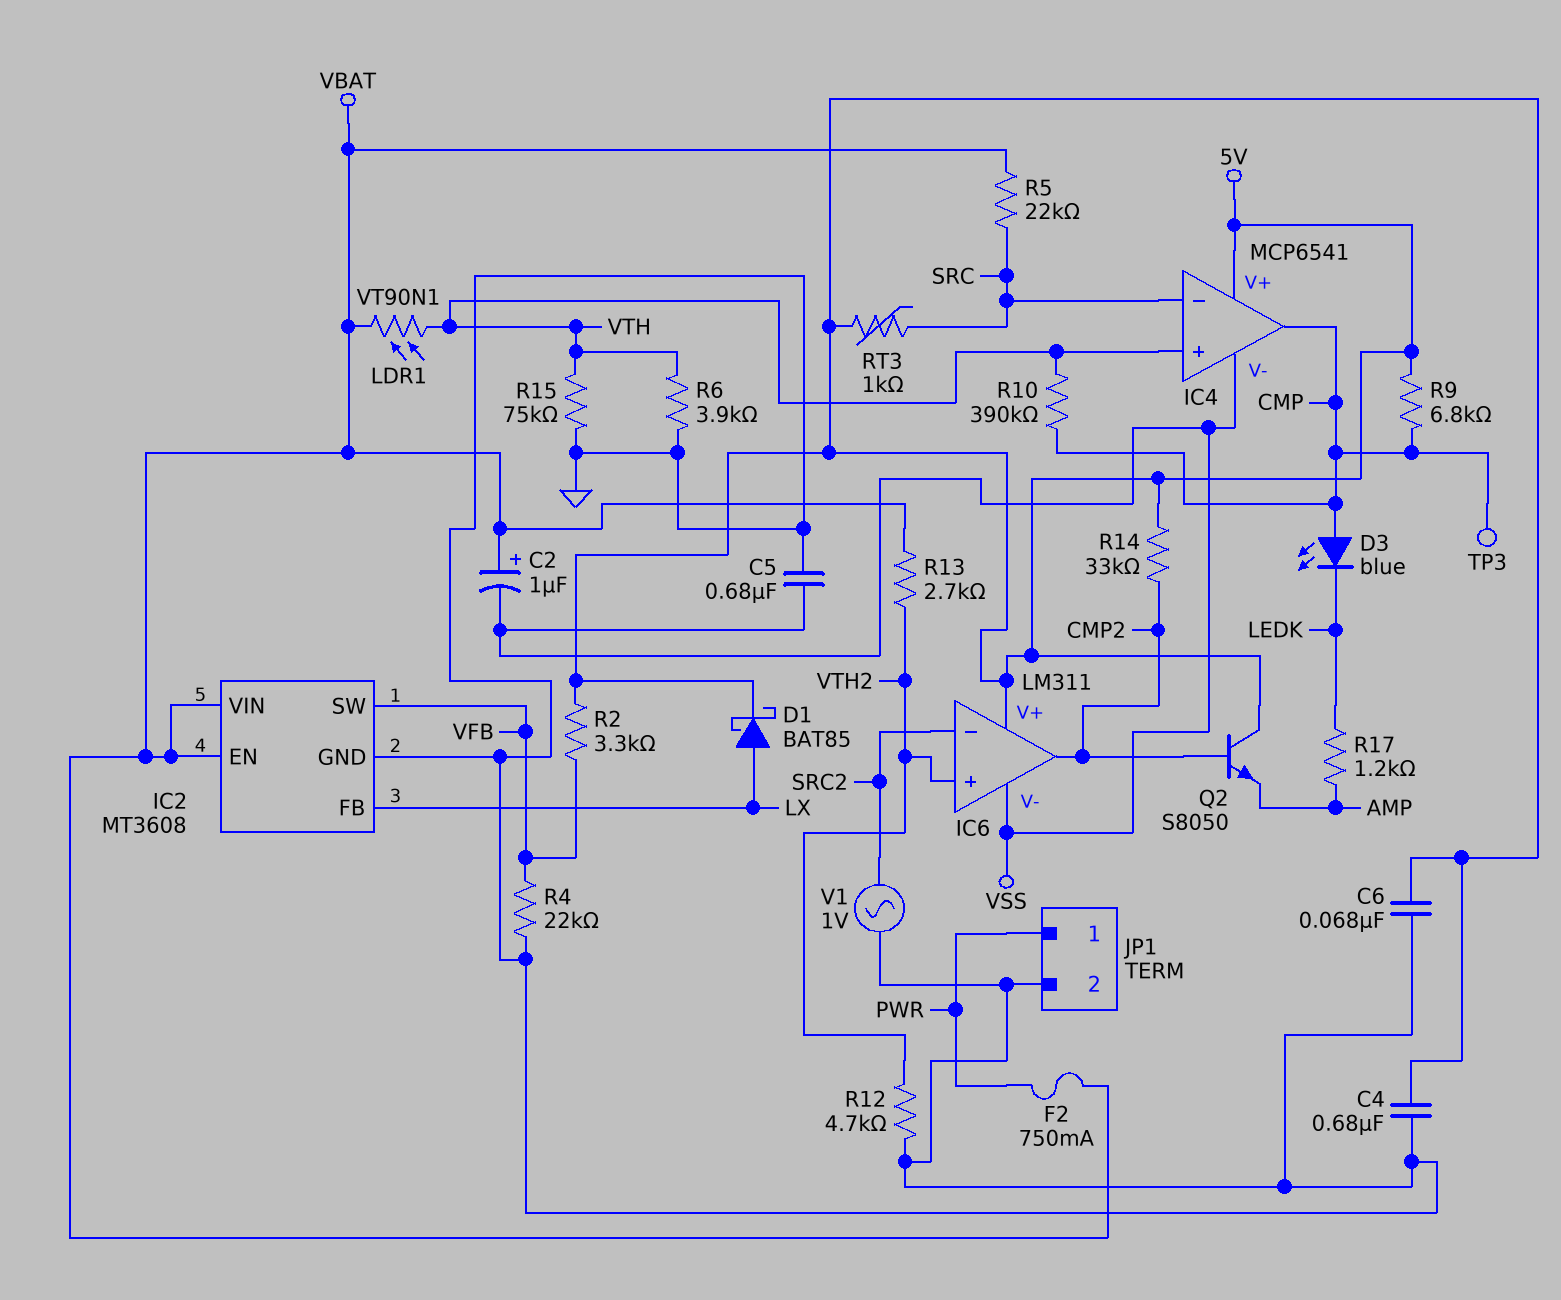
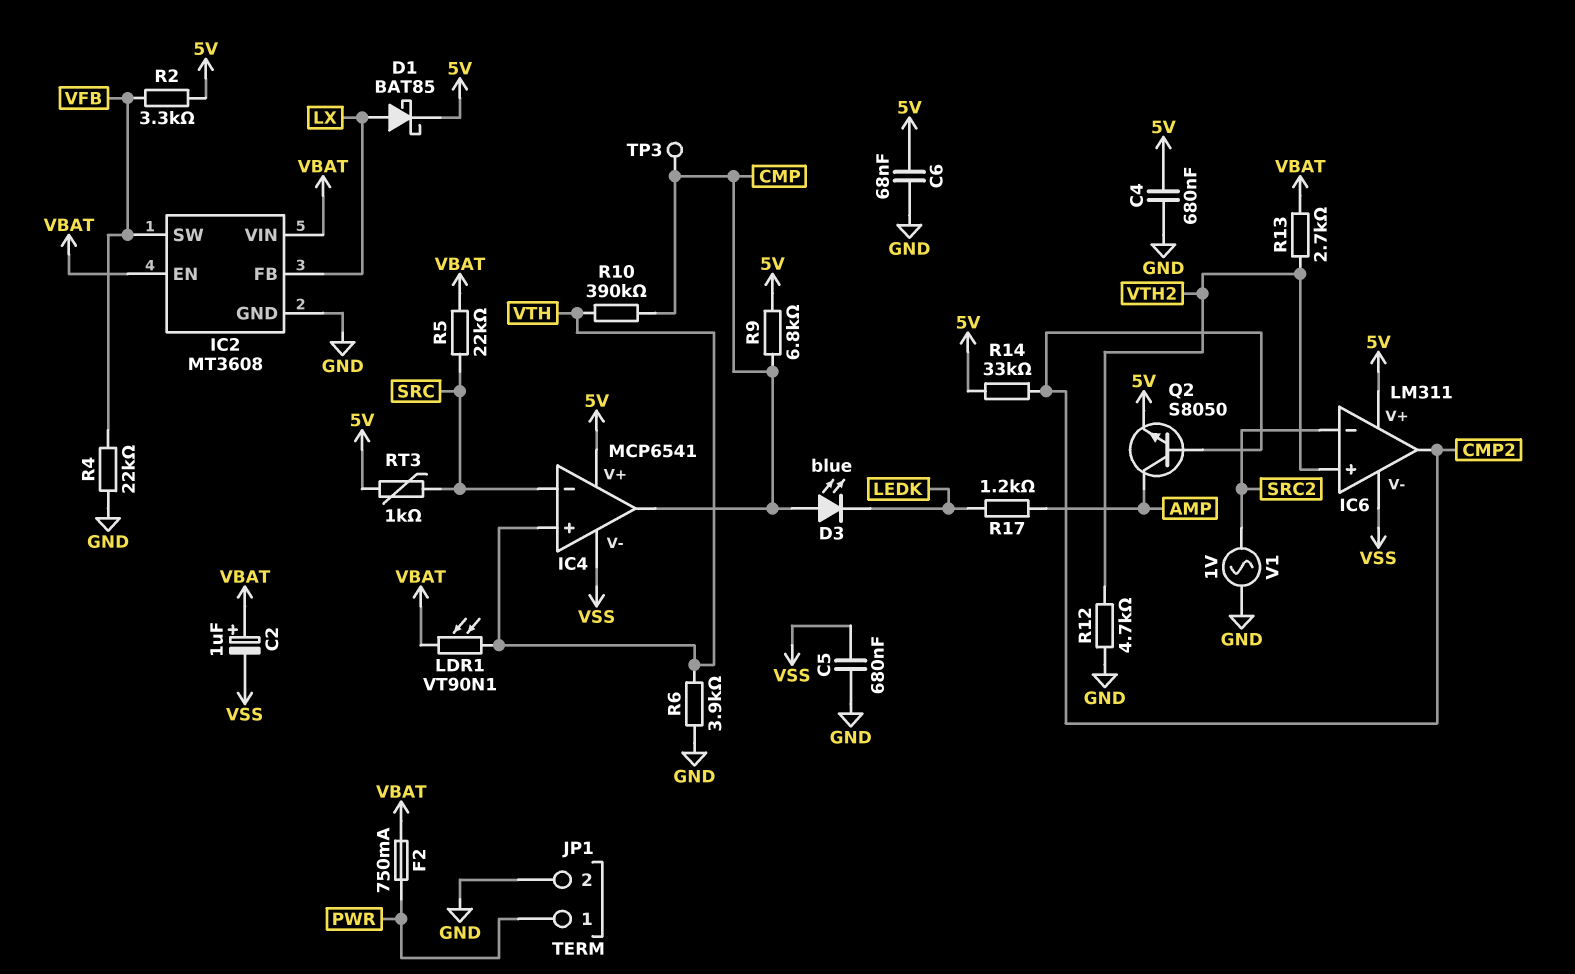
Q2: NPN S8050 (B CMP2, C 5V, E AMP) -> NPN S8050 (B CMP2, C AMP, E 5V)
R15: 75k (GND, VTH) -> none

